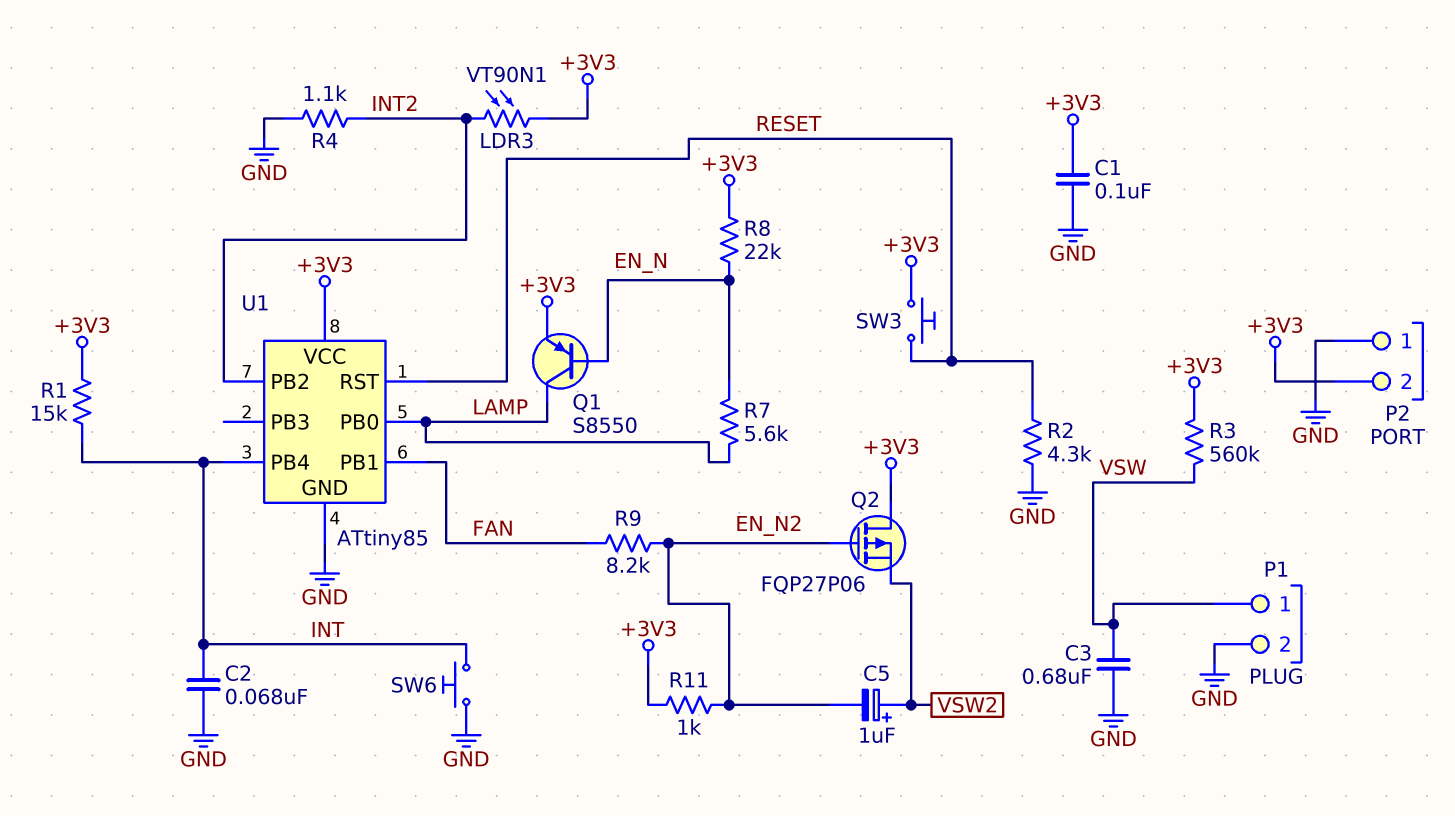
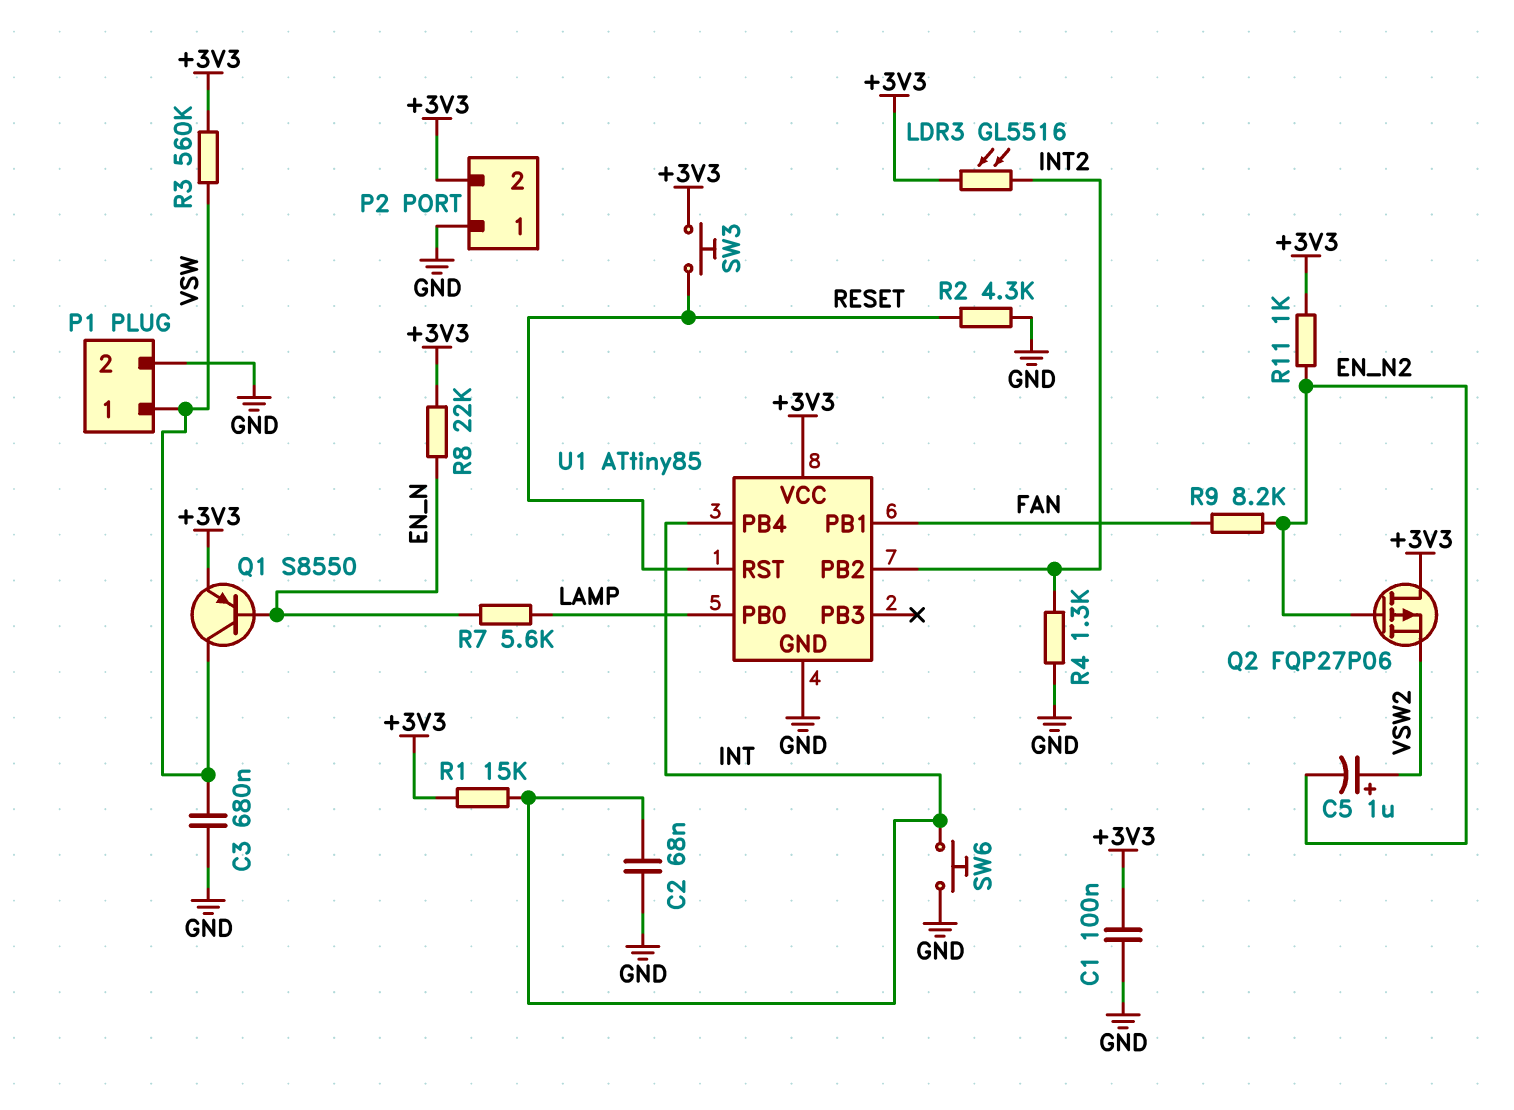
LDR3: VT90N1 (+3V3, INT2) -> GL5516 (+3V3, INT2)
Q1: PNP S8550 (B EN_N, C LAMP, E +3V3) -> PNP S8550 (B EN_N, C VSW, E +3V3)
R4: 1.1k (GND, INT2) -> 1.3k (GND, INT2)

